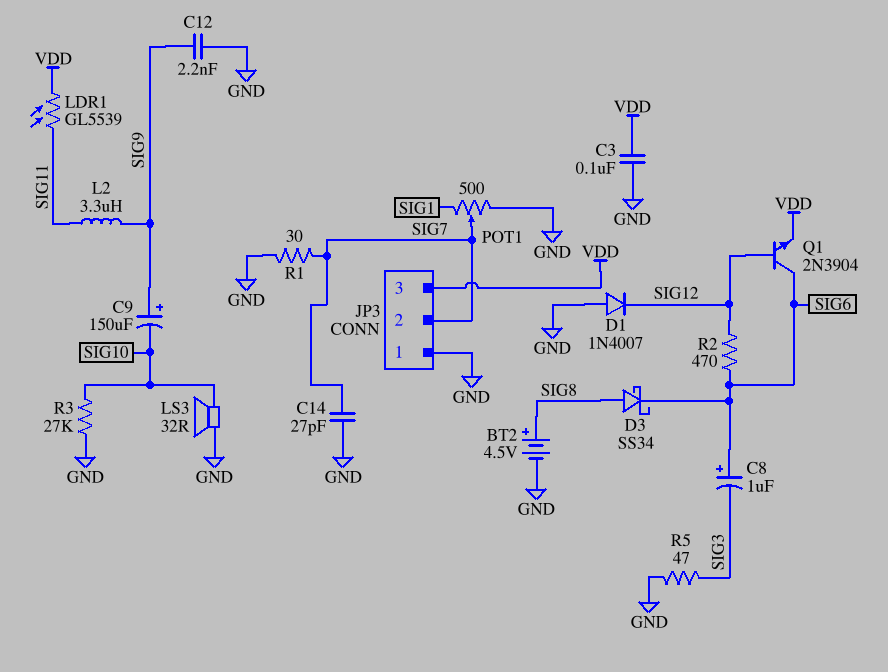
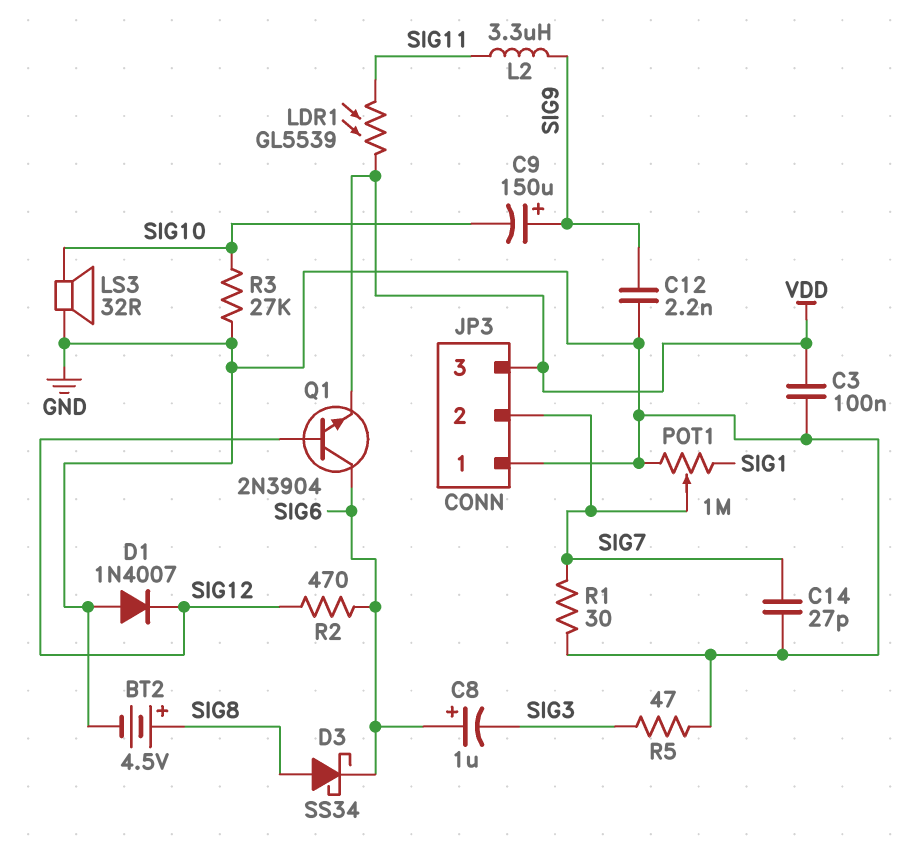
POT1: 500 (GND, SIG1, wiper SIG7) -> 1M (GND, SIG1, wiper SIG7)

